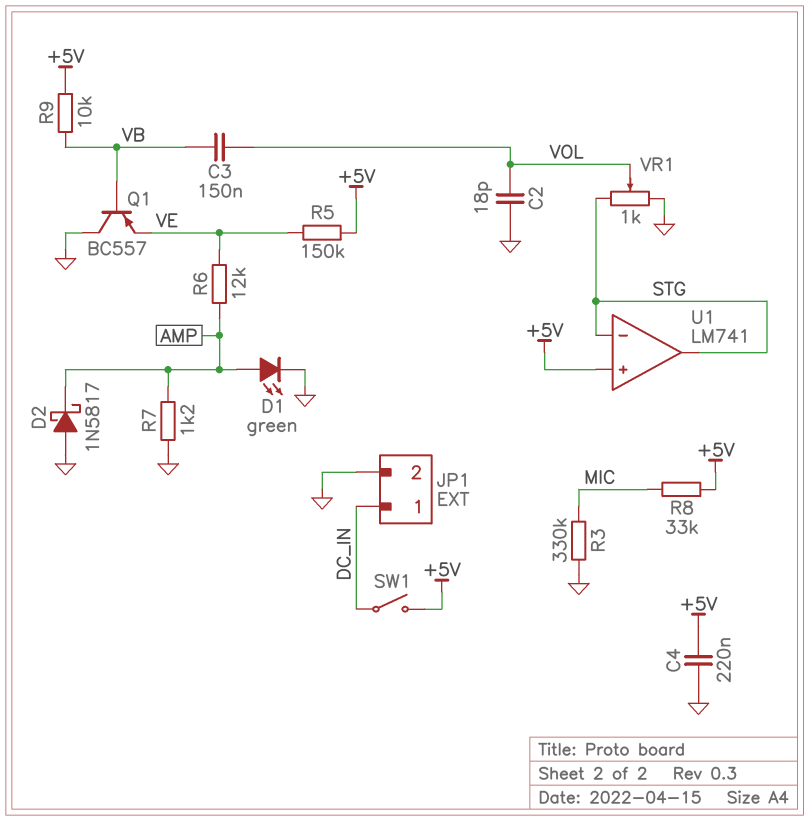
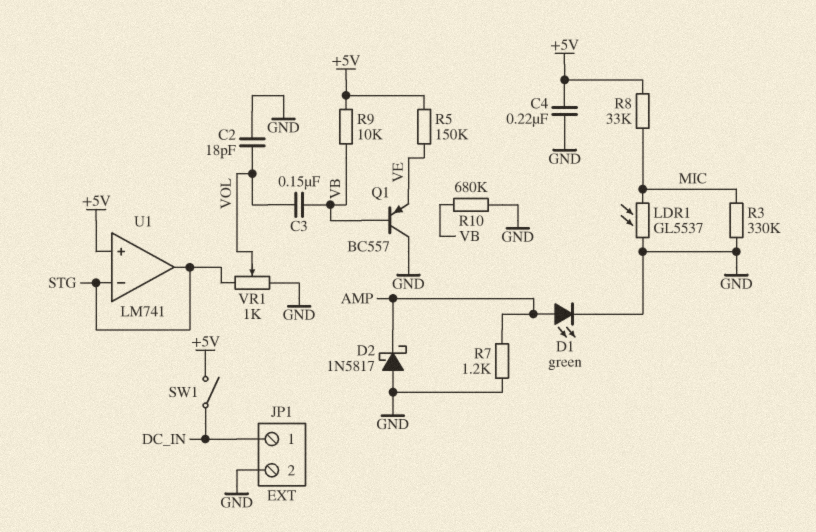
LDR1: none -> GL5537 (GND, MIC)
R6: 12k (AMP, VE) -> none
R10: none -> 680k (GND, VB)

